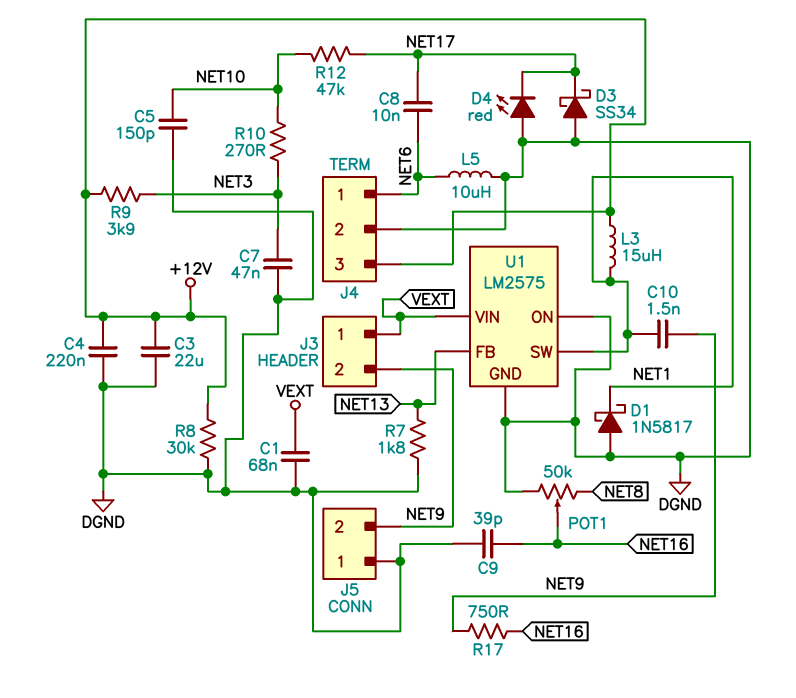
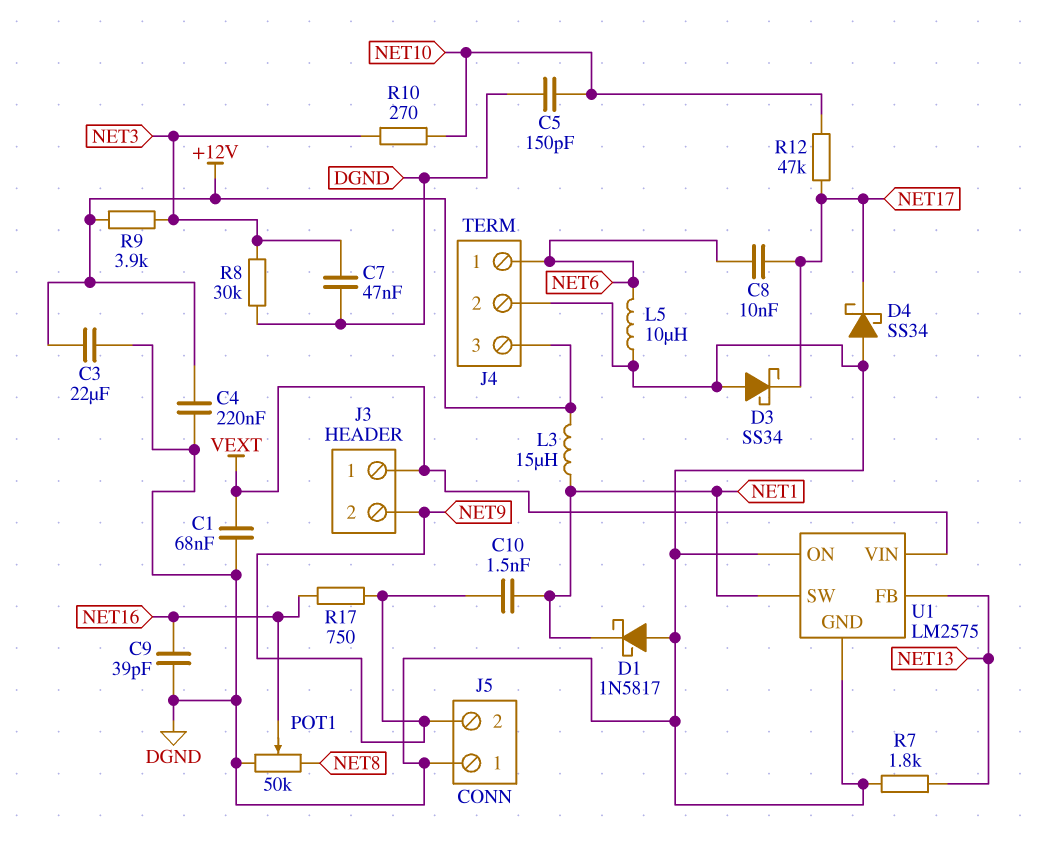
D4: LED red (A DGND, K NET17) -> schottky SS34 (A DGND, K NET17)
R8: 30k (+12V, DGND) -> 30k (DGND, NET3)

